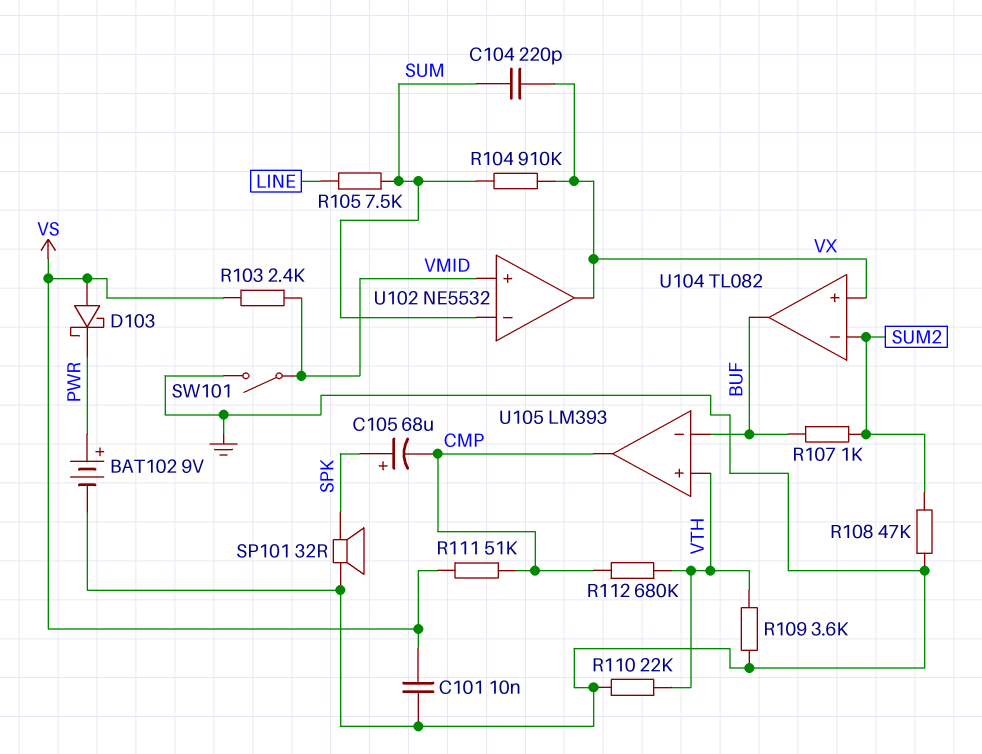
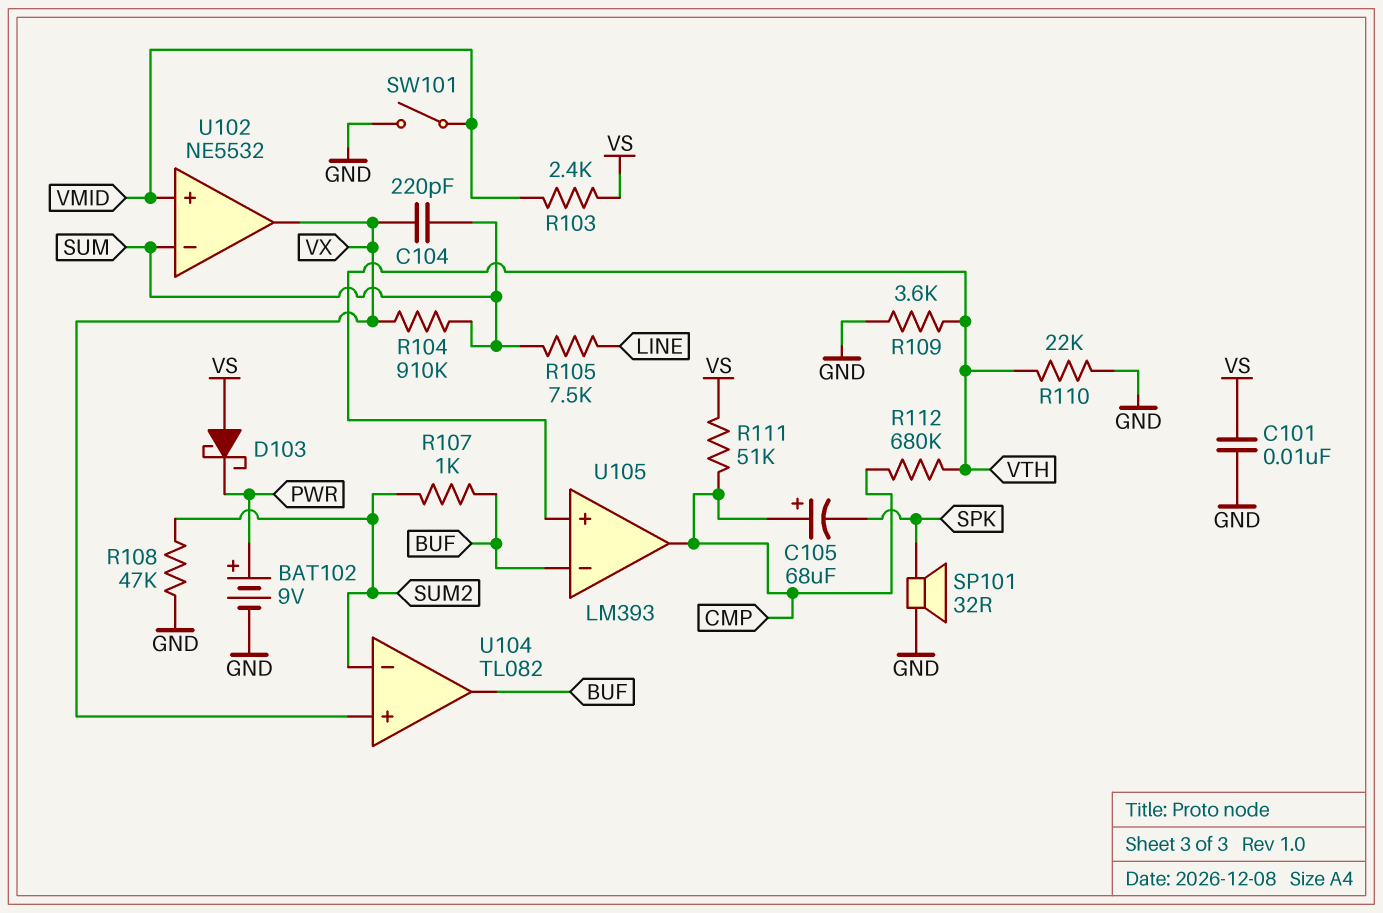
C105: 68uF (plus SPK, minus CMP) -> 68uF (plus CMP, minus SPK)

